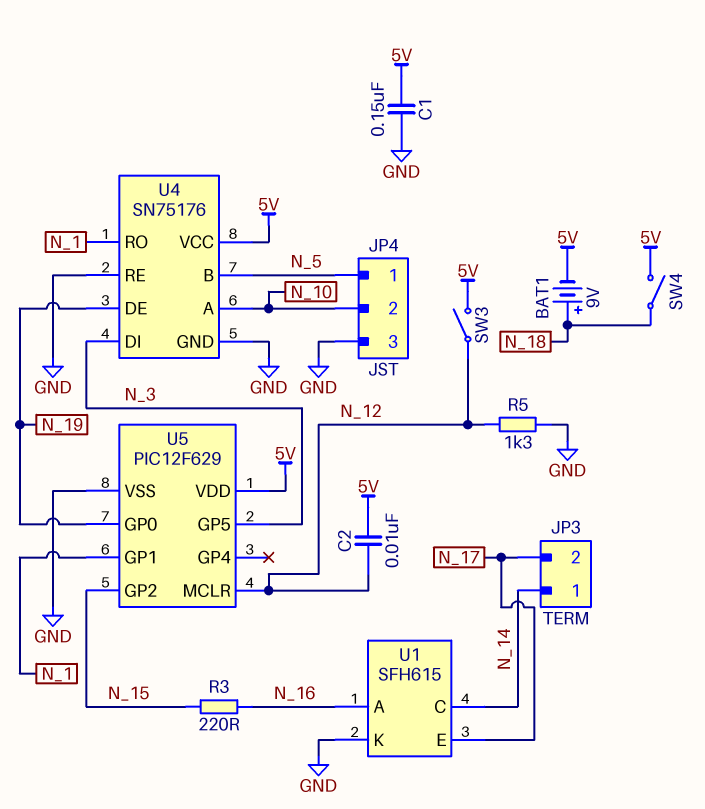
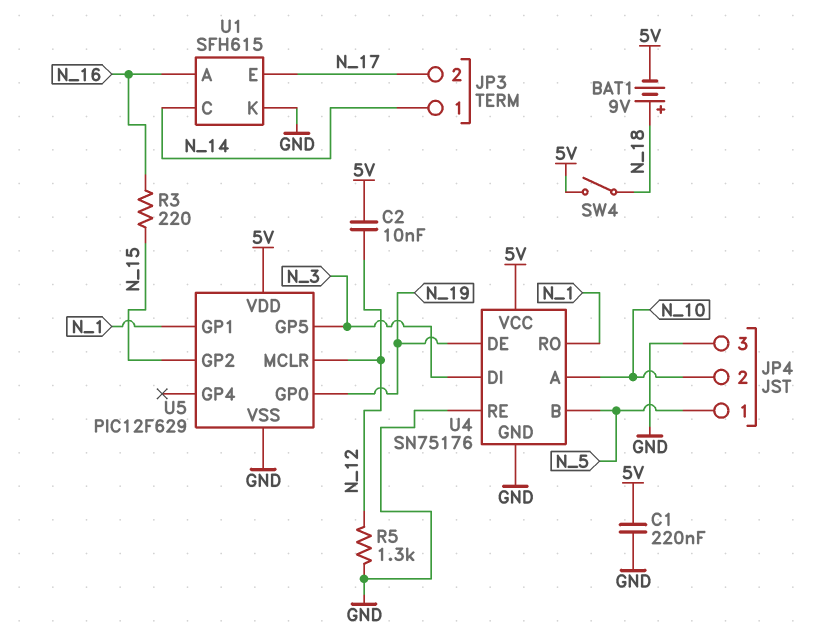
C1: 150nF (5V, GND) -> 220nF (5V, GND)
SW3: switch (5V, N_12) -> none

